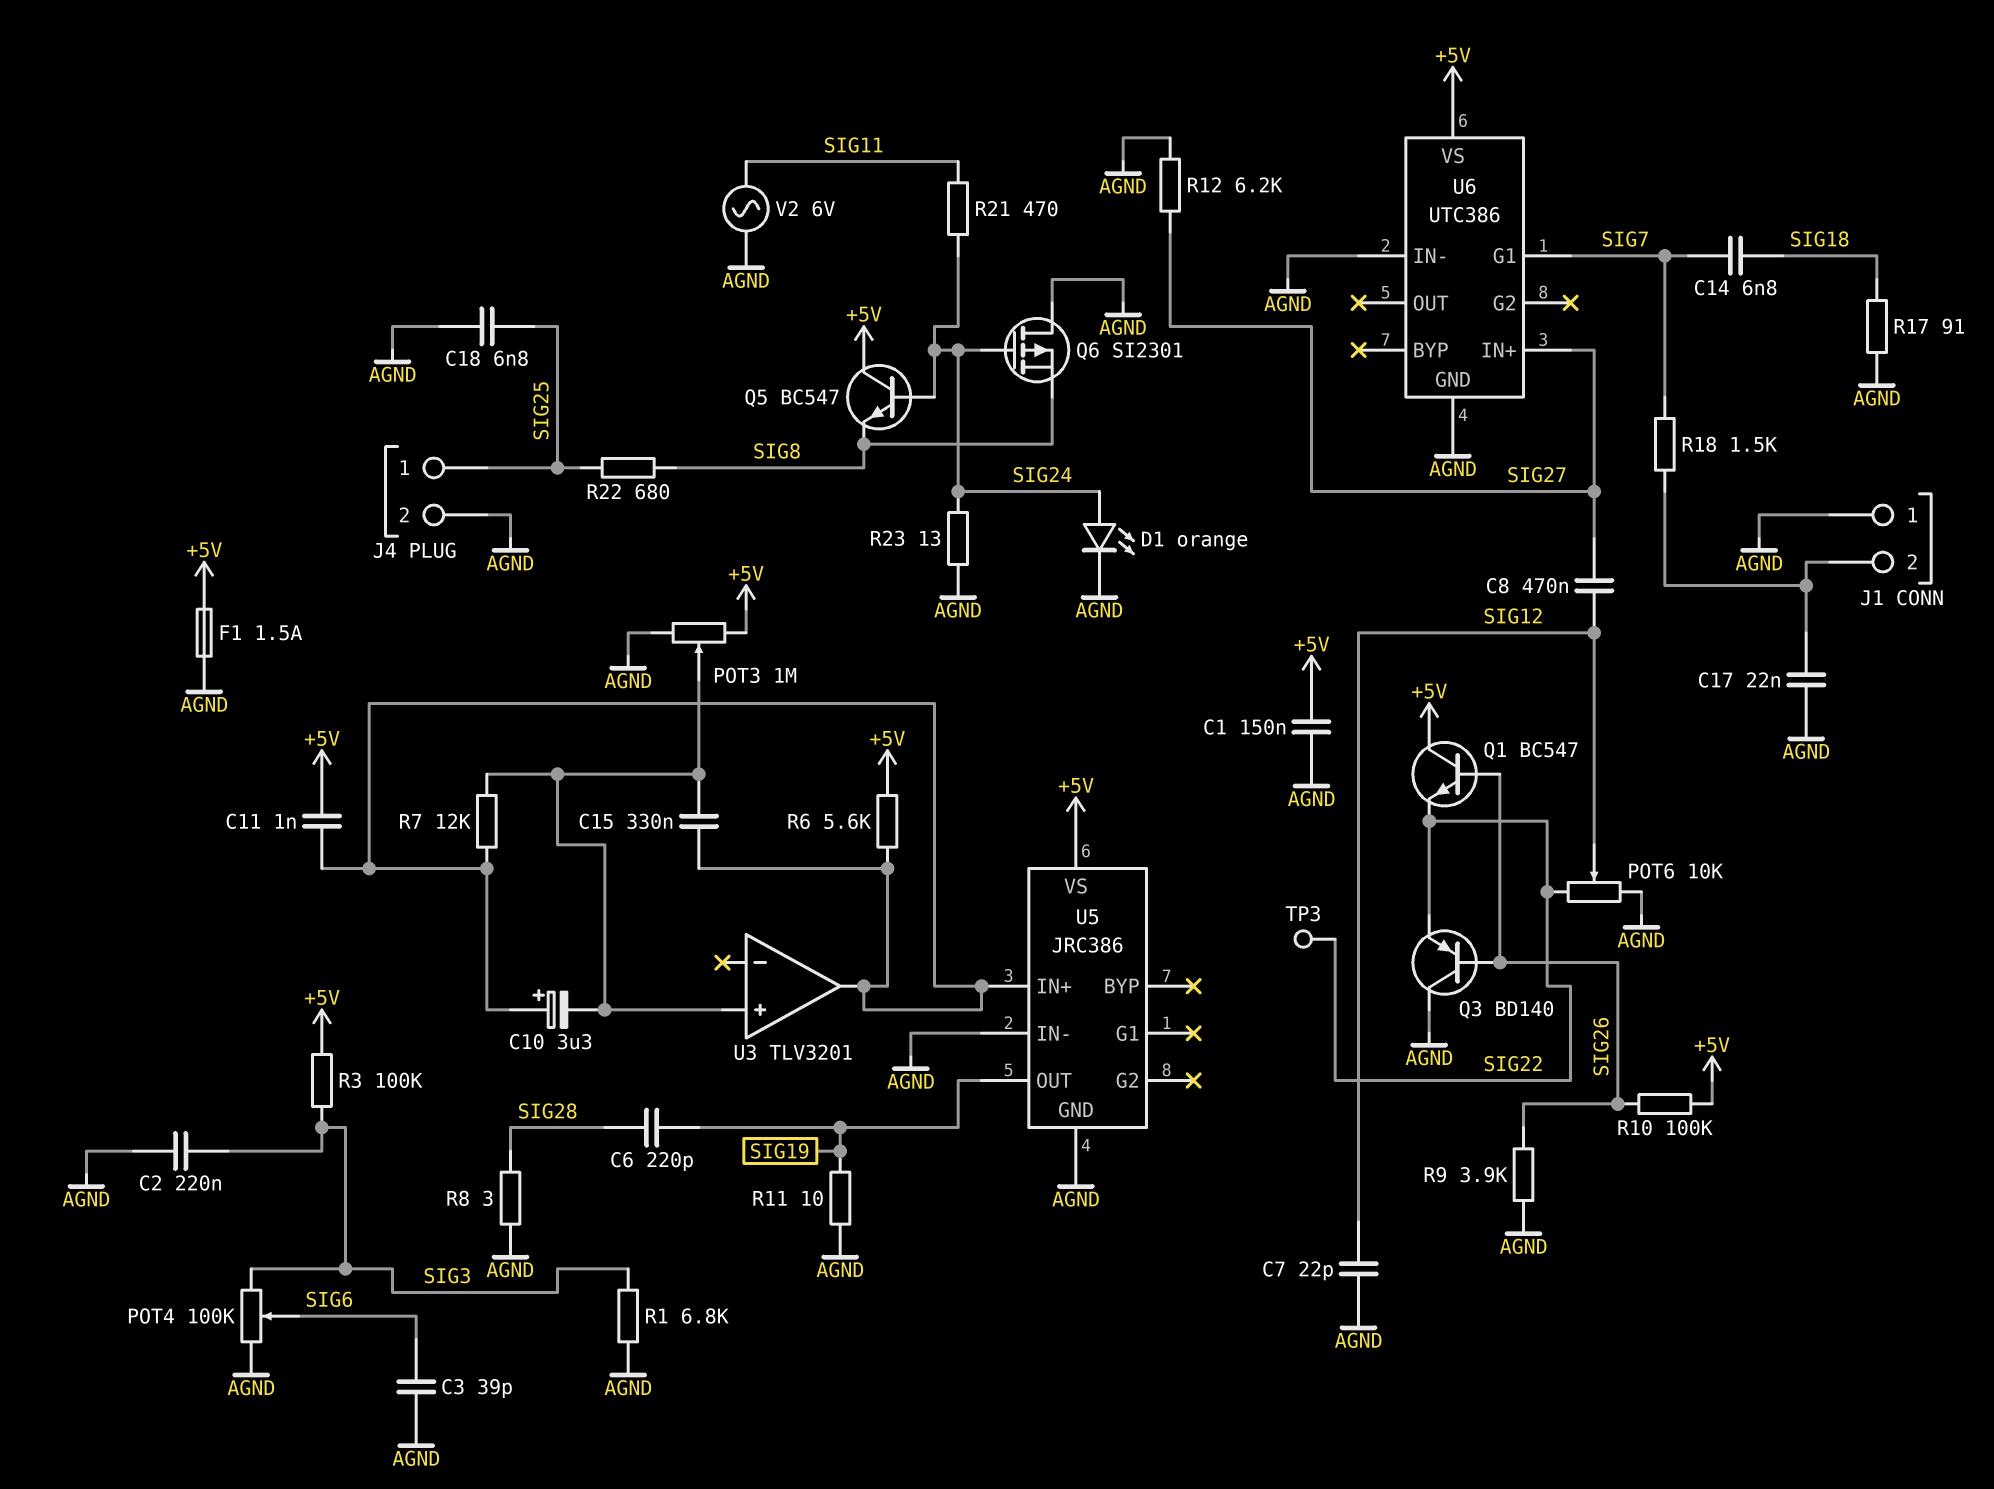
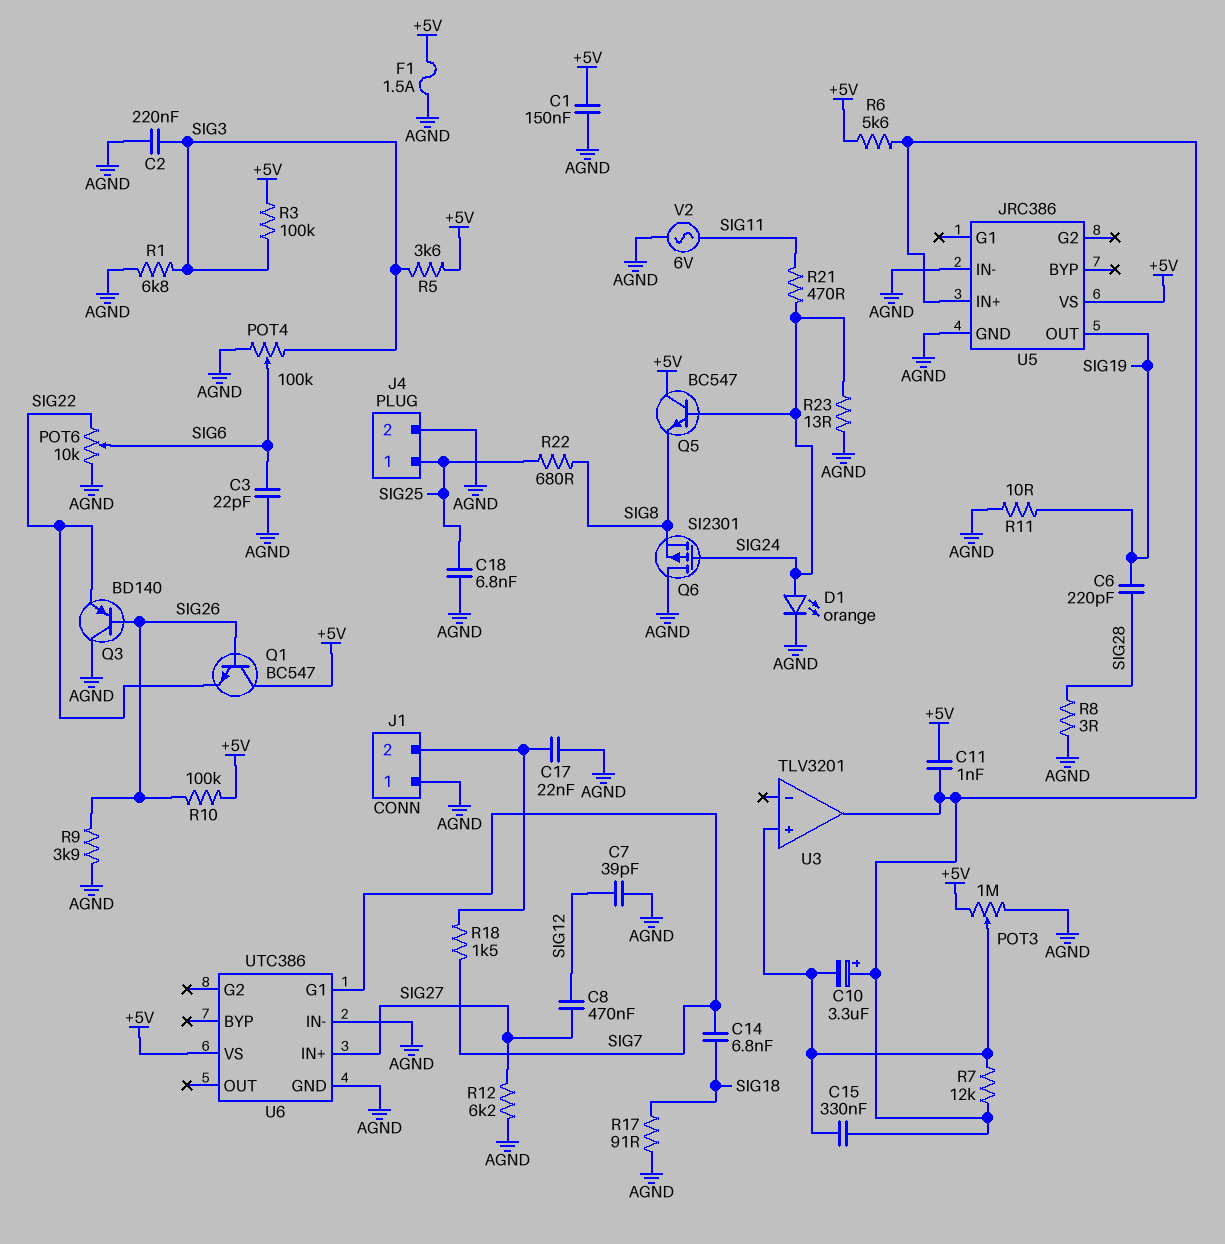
C3: 39pF (AGND, SIG6) -> 22pF (AGND, SIG6)
C7: 22pF (AGND, SIG12) -> 39pF (AGND, SIG12)
POT6: 10k (AGND, SIG22, wiper SIG12) -> 10k (AGND, SIG22, wiper SIG6)
R5: none -> 3.6k (+5V, SIG3)
TP3: test point (SIG22) -> none

